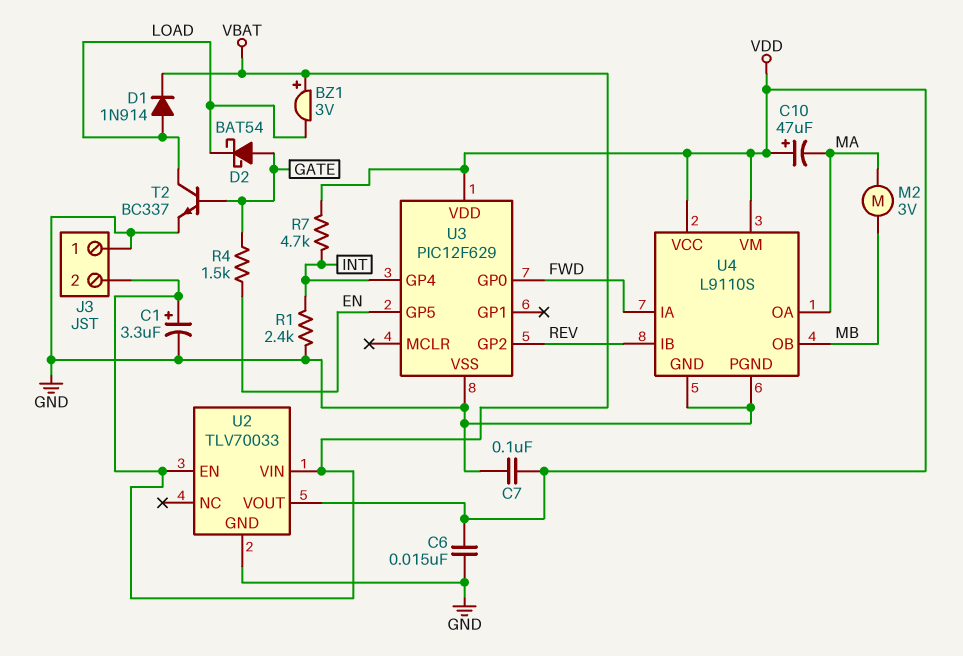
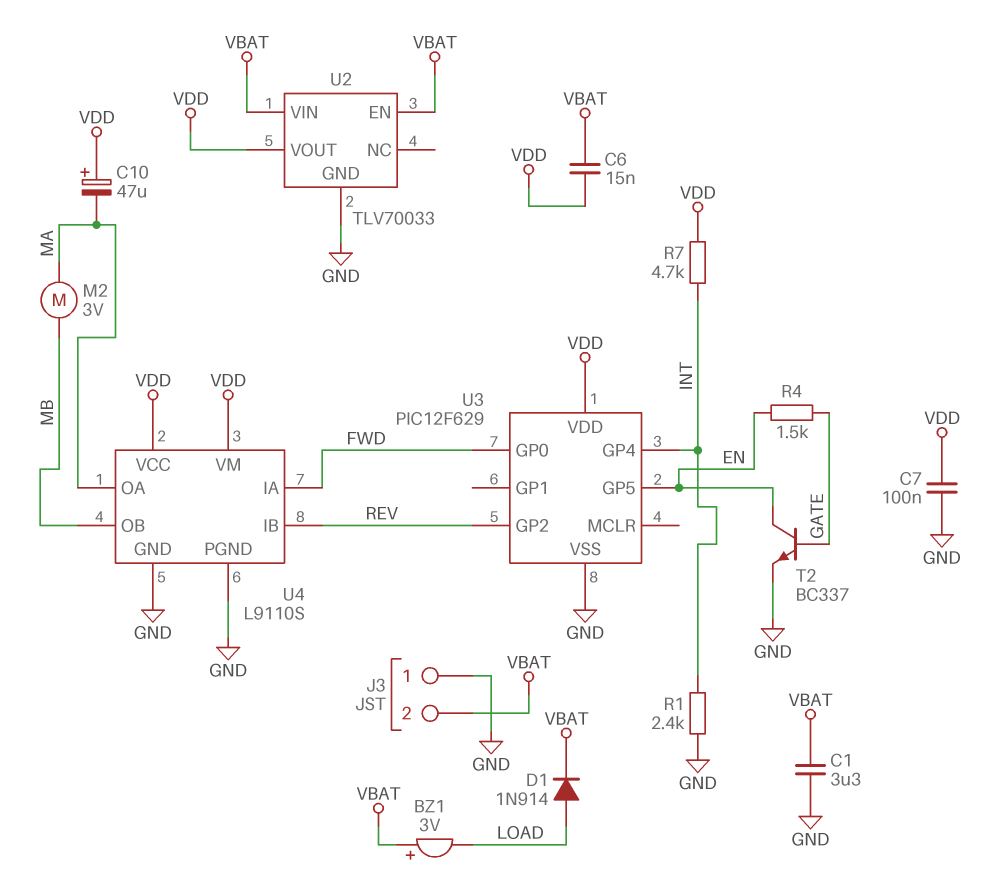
C1: 3.3uF (plus VBAT, minus GND) -> 3.3uF (GND, VBAT)
C6: 15nF (GND, VDD) -> 15nF (VBAT, VDD)
D2: schottky BAT54 (A GATE, K LOAD) -> none
T2: NPN BC337 (B GATE, C LOAD, E GND) -> NPN BC337 (B GATE, C EN, E GND)

